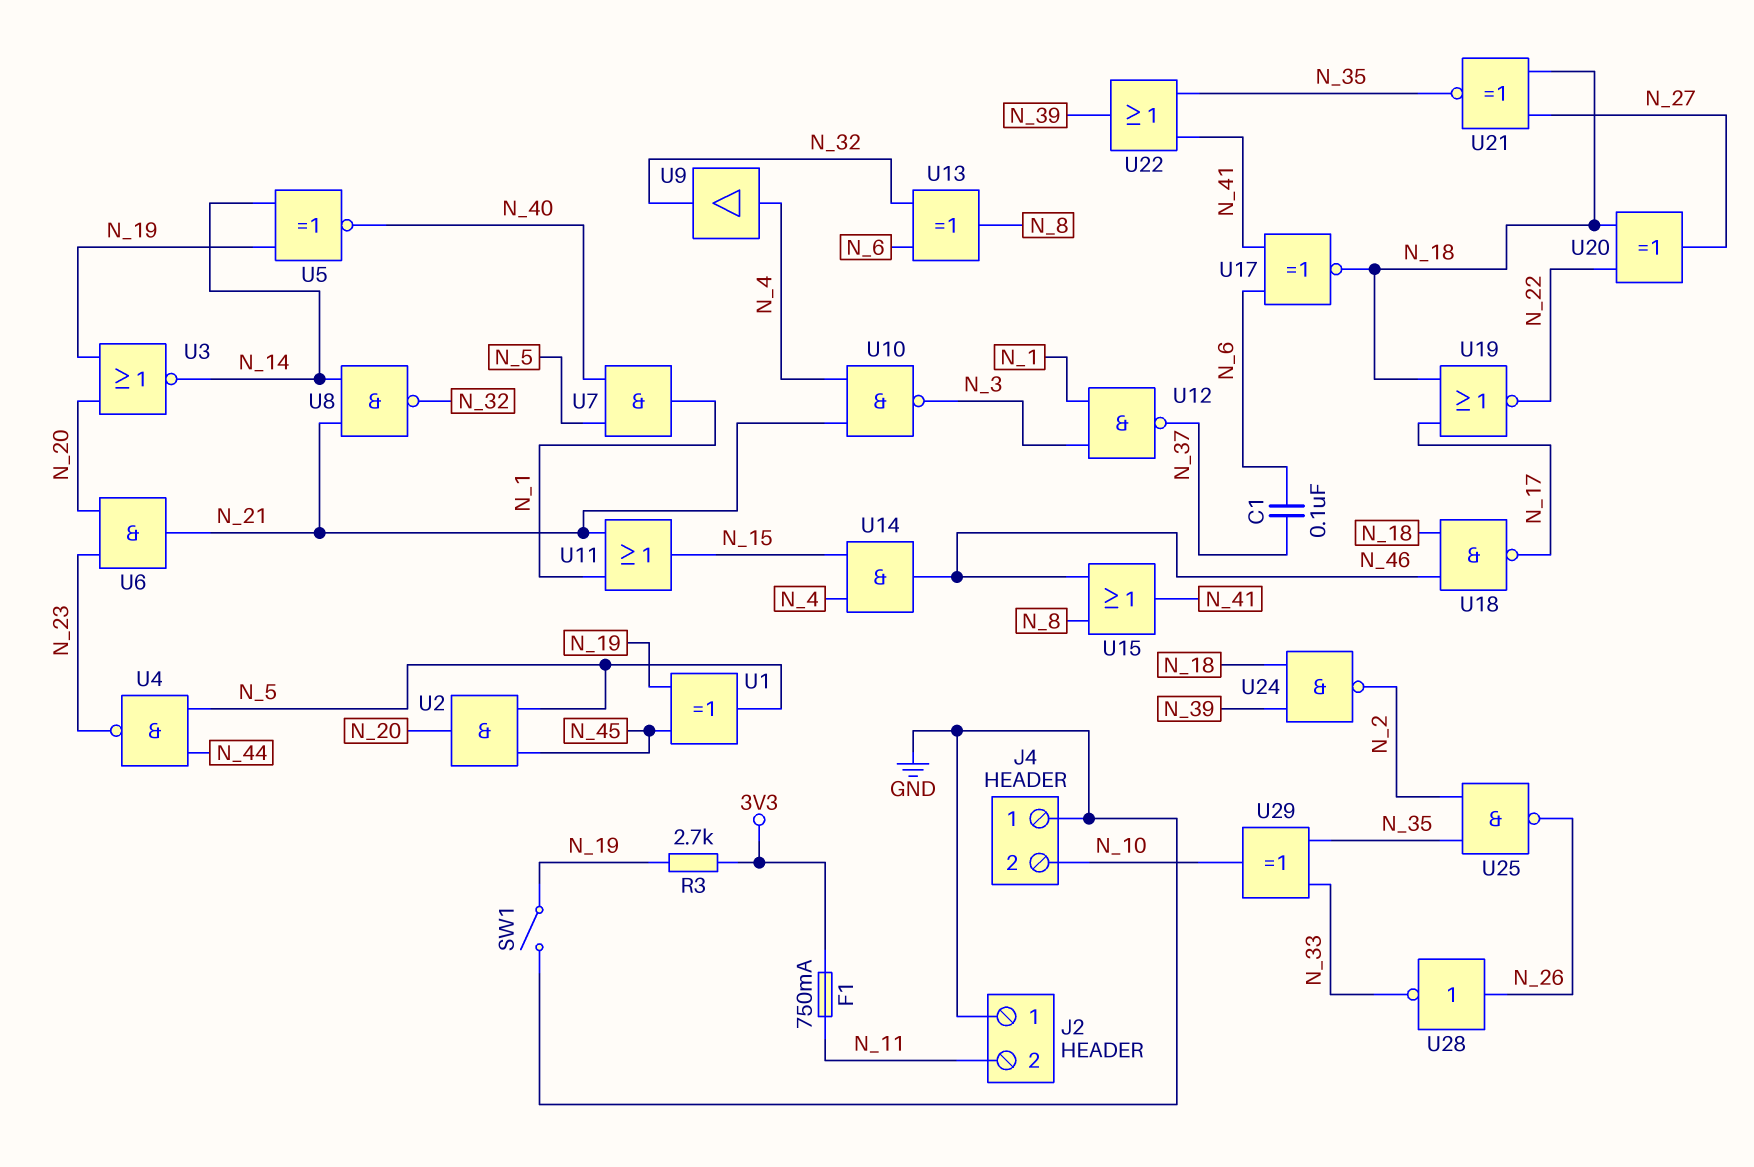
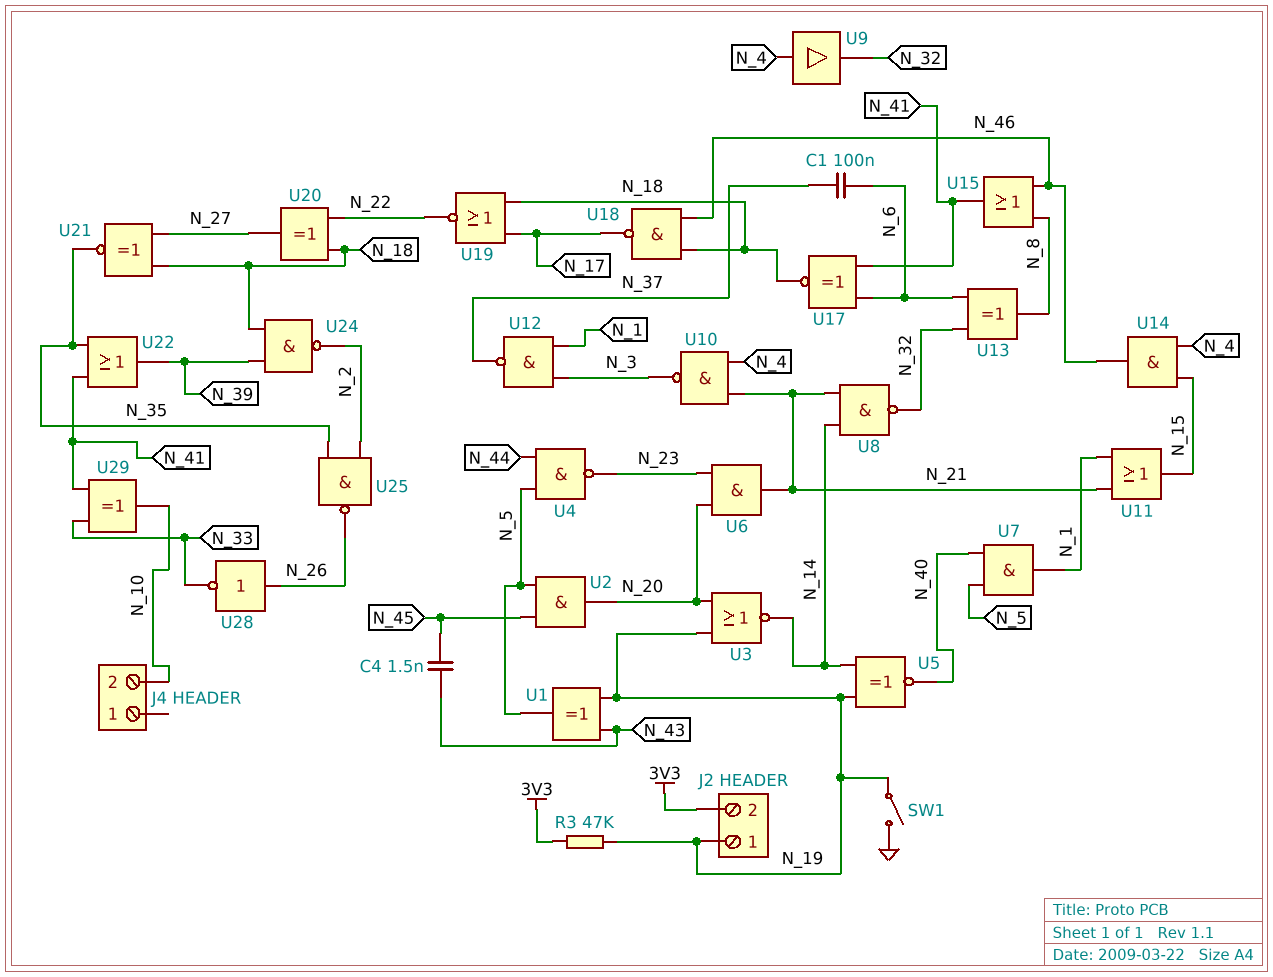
C4: none -> 1.5nF (N_43, N_45)
F1: 750mA (3V3, N_11) -> none
J2 pin 1: GND -> N_19
J2 pin 2: N_11 -> 3V3
J4 pin 1: GND -> none
R3: 2.7k (3V3, N_19) -> 47k (3V3, N_19)
U1: XOR (in N_19, in N_45, out N_5) -> XOR (in N_19, in N_43, out N_5)
U29: XOR (in N_33, in N_35, out N_10) -> XOR (in N_33, in N_41, out N_10)

